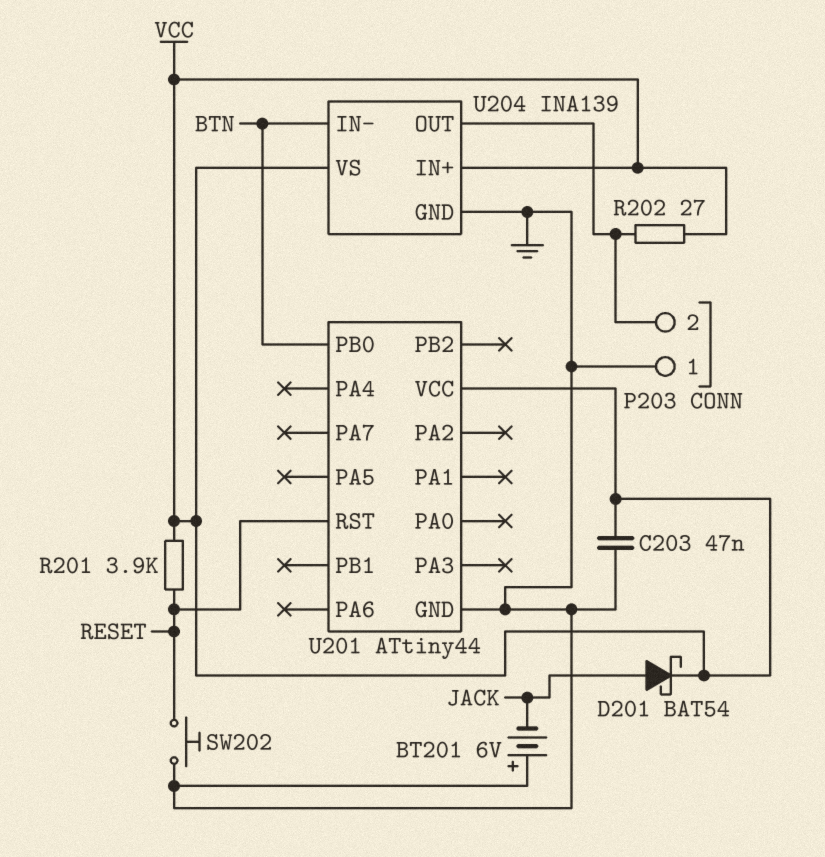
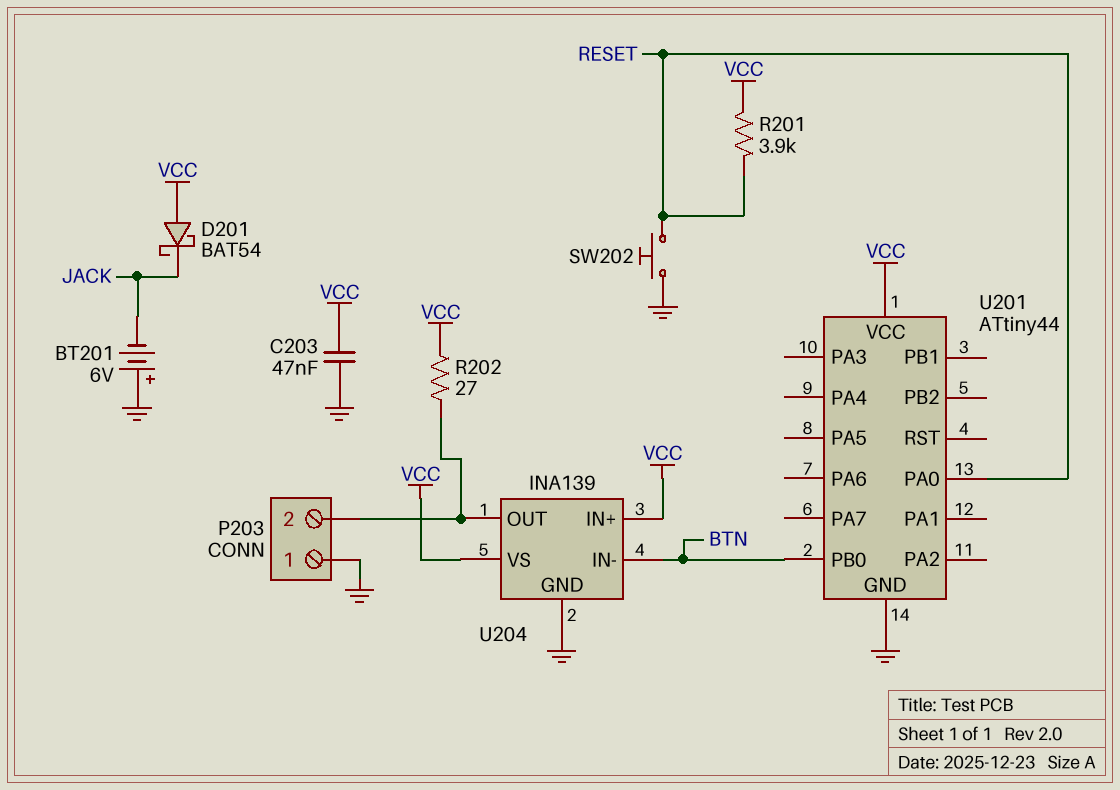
D201: schottky BAT54 (A JACK, K VCC) -> schottky BAT54 (A VCC, K JACK)
U201 pin PA0: none -> RESET
U201 pin RST: RESET -> none

